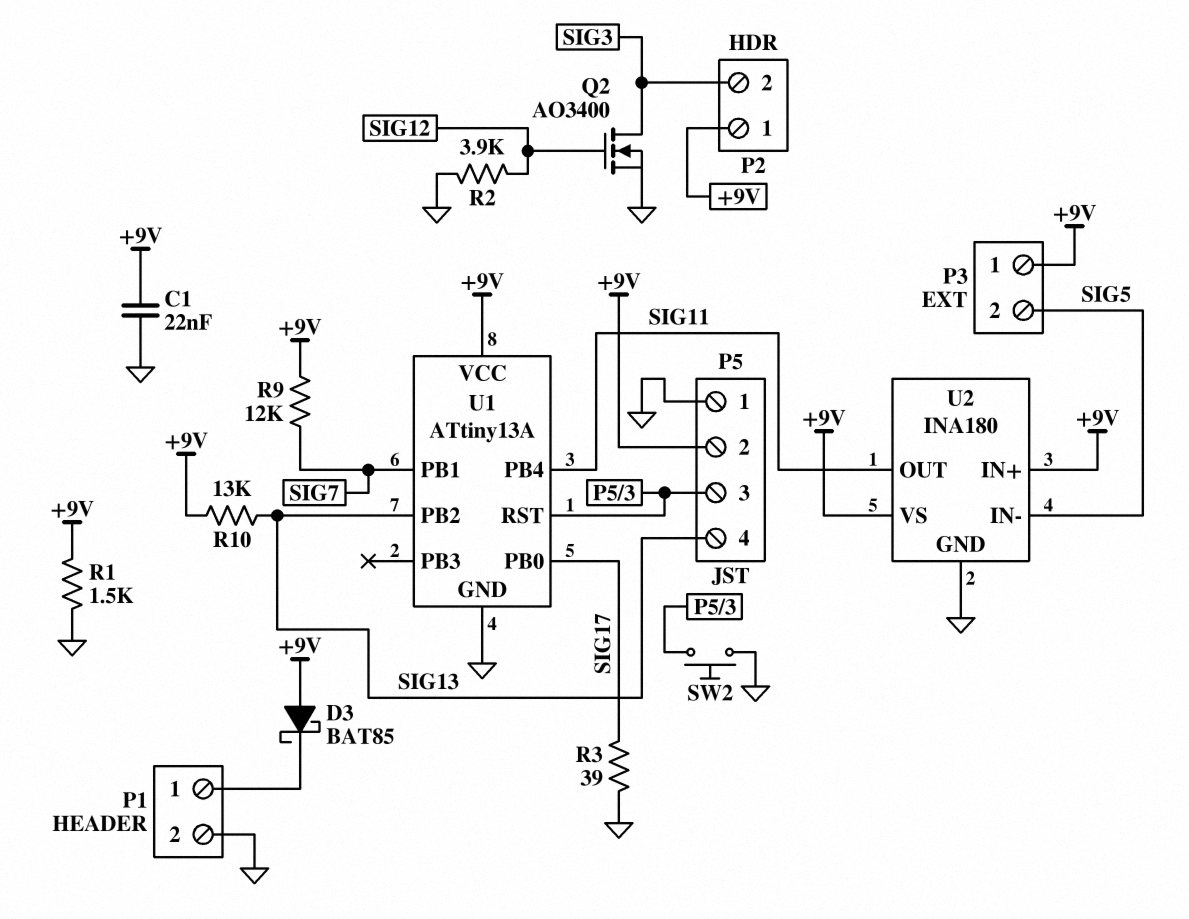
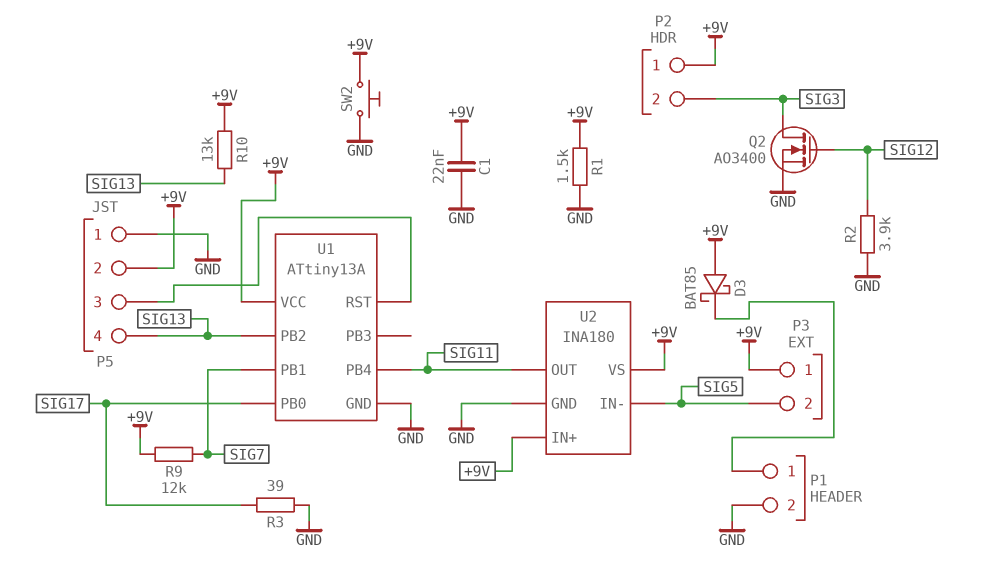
SW2: button (GND, P5/3) -> button (+9V, GND)

